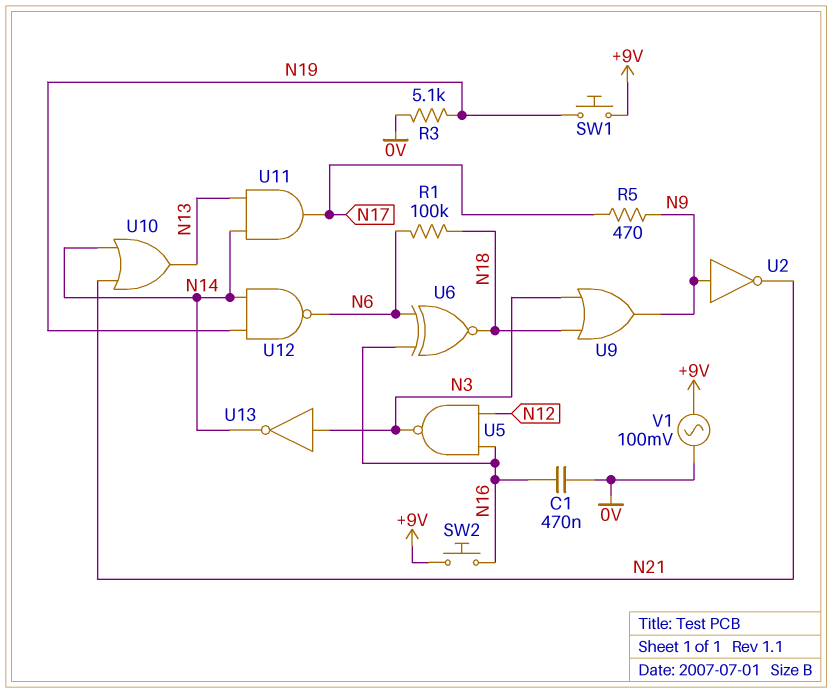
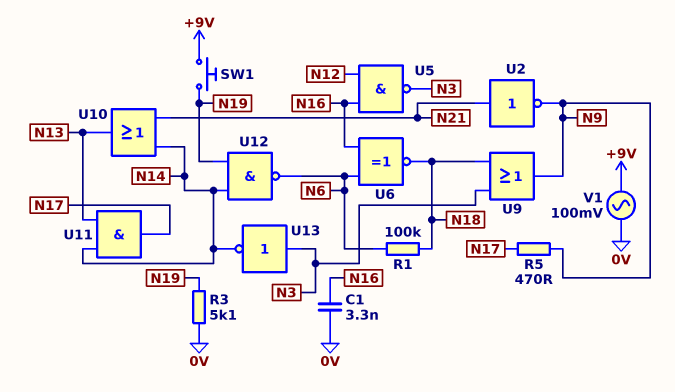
C1: 470nF (0V, N16) -> 3.3nF (0V, N16)
SW2: button (+9V, N16) -> none
U2: NOT (in N9, out N21) -> NOT (in N21, out N9)

